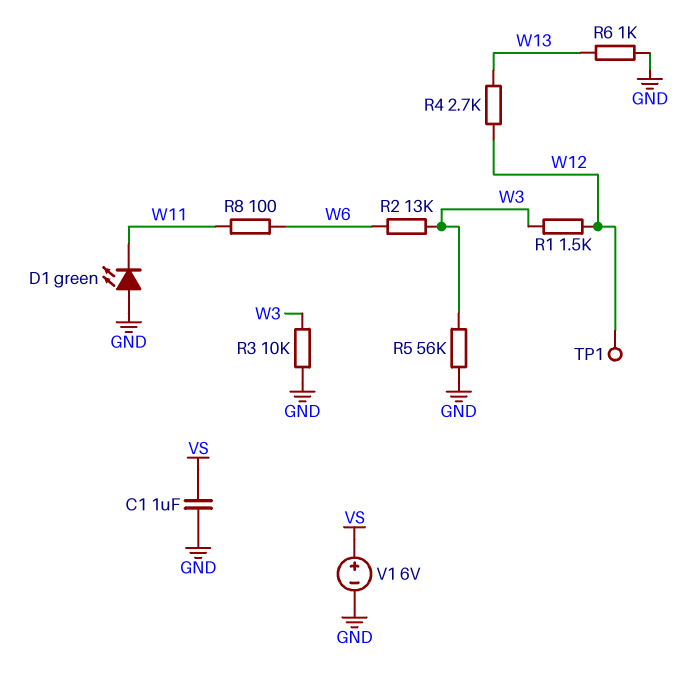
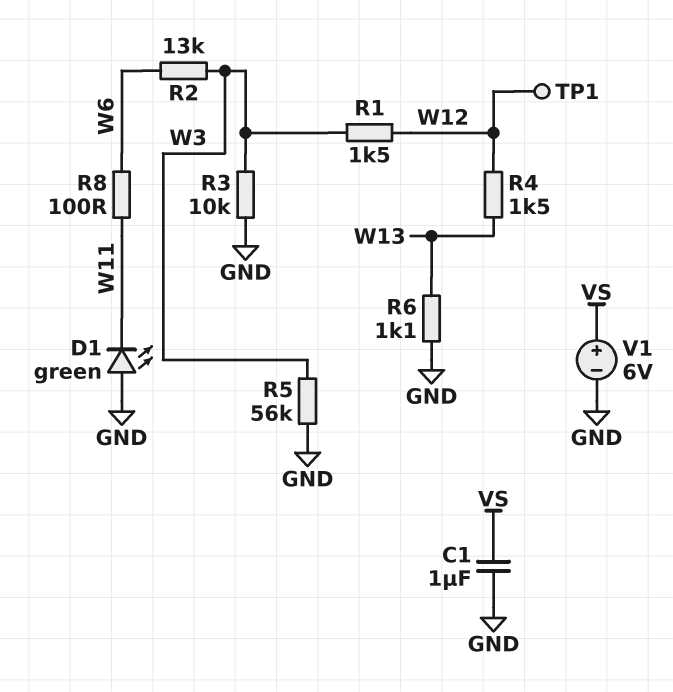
R4: 2.7k (W12, W13) -> 1.5k (W12, W13)
R6: 1k (GND, W13) -> 1.1k (GND, W13)

